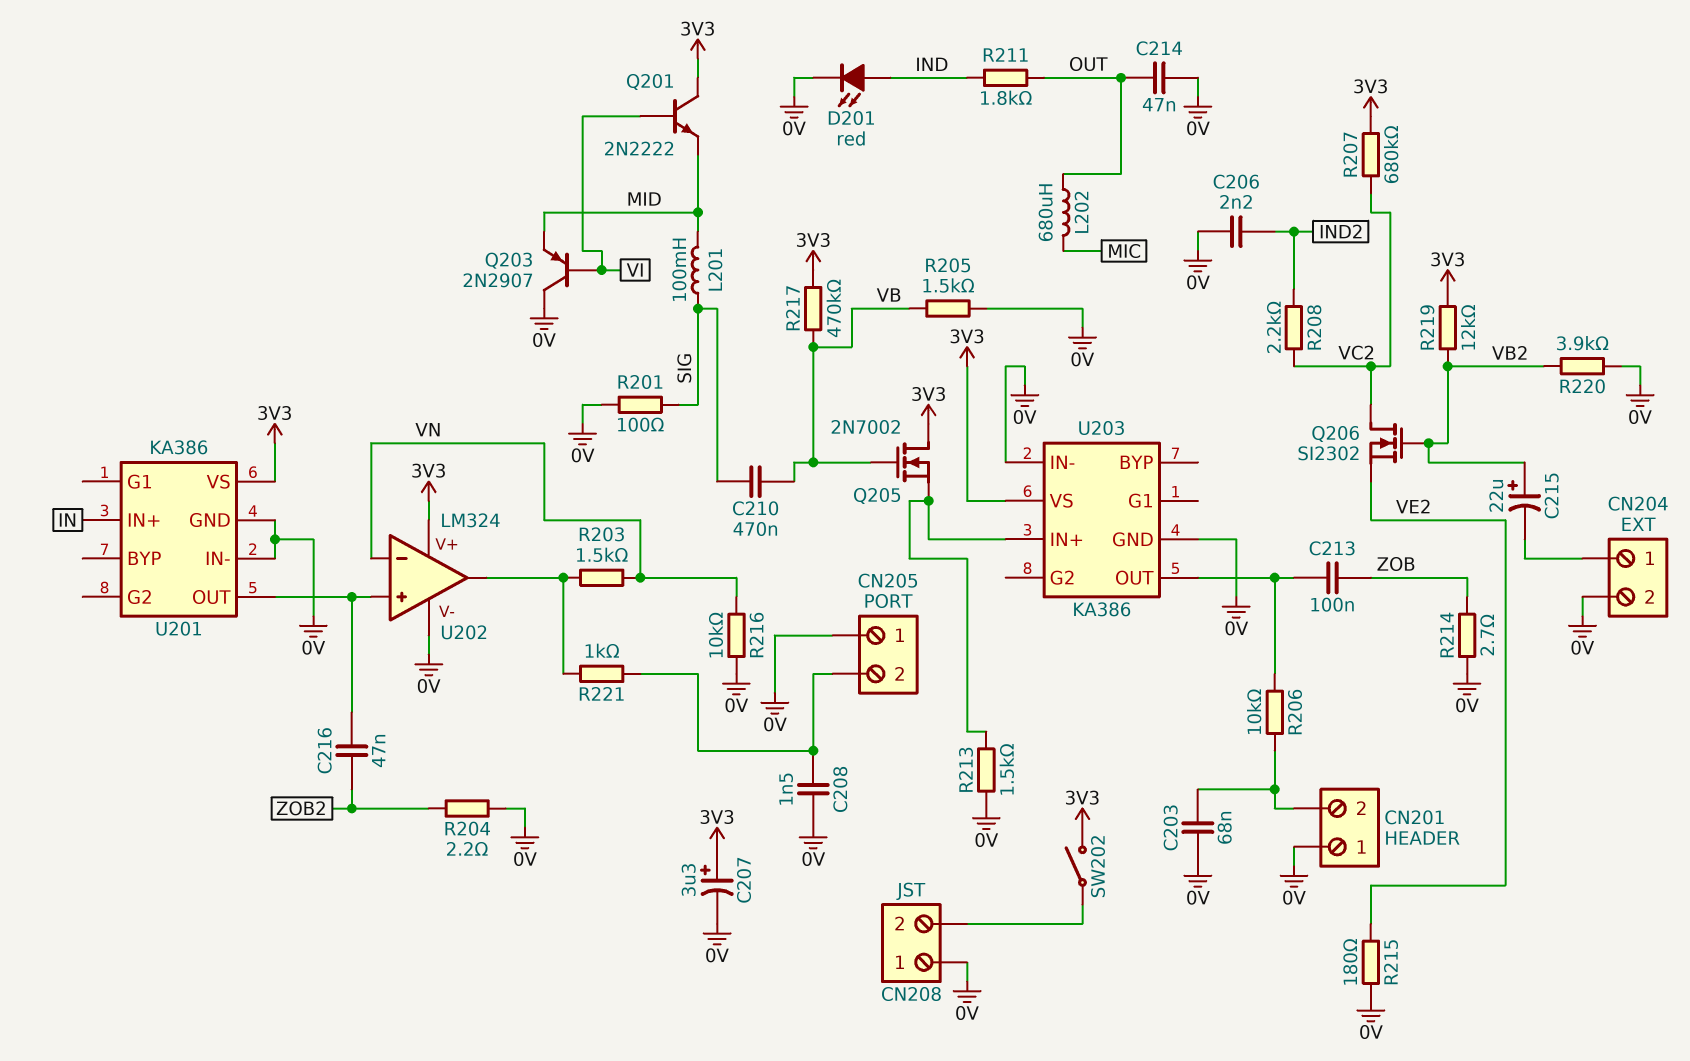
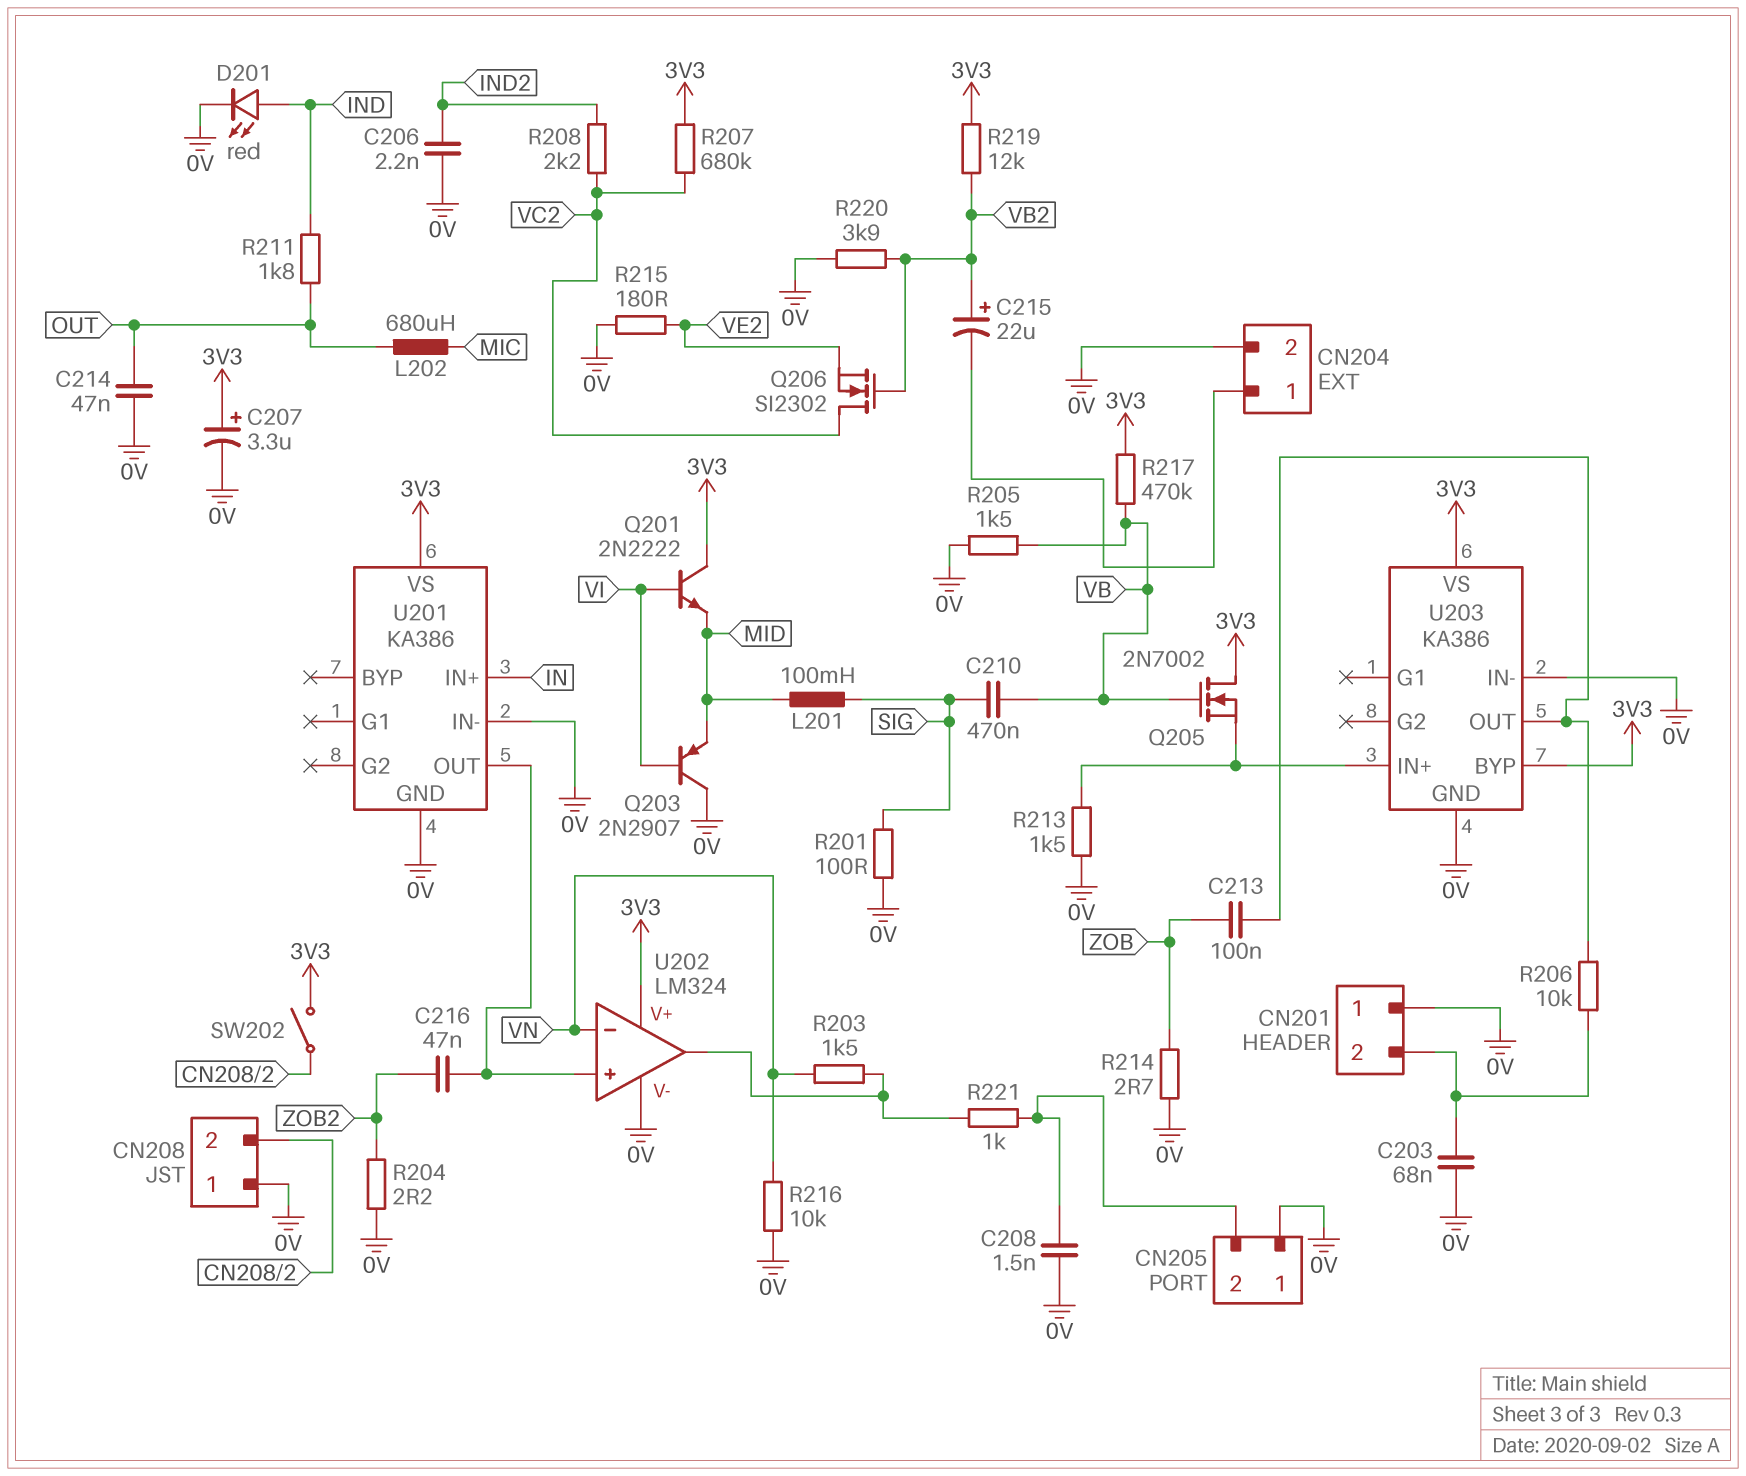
U203 pin BYP: none -> 3V3

